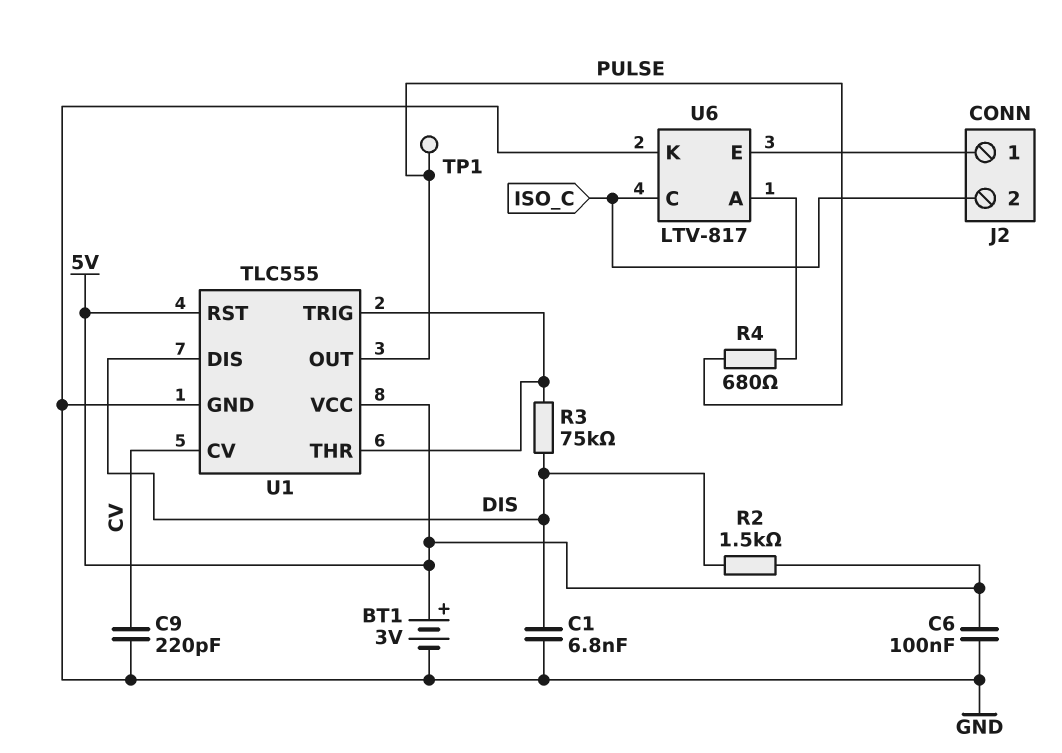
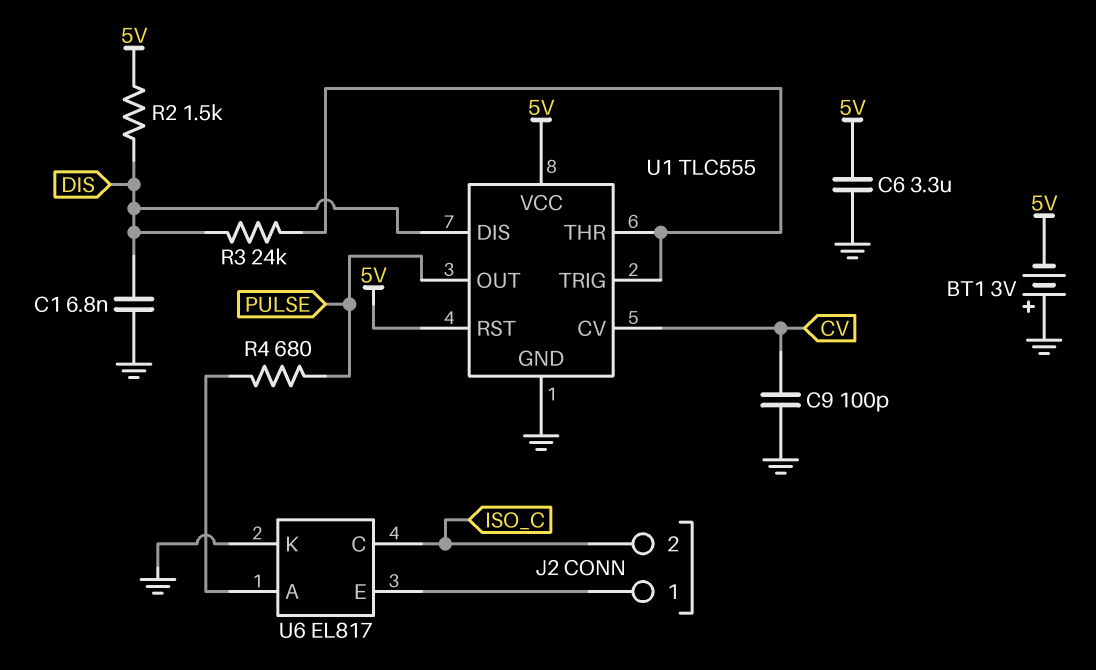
BT1: 3V (plus 5V, minus GND) -> 3V (plus GND, minus 5V)
C6: 100nF (5V, GND) -> 3.3uF (5V, GND)
C9: 220pF (CV, GND) -> 100pF (CV, GND)
R3: 75k (DIS, U1/THR) -> 24k (DIS, U1/THR)
TP1: test point (PULSE) -> none
U6: LTV-817 -> EL817

